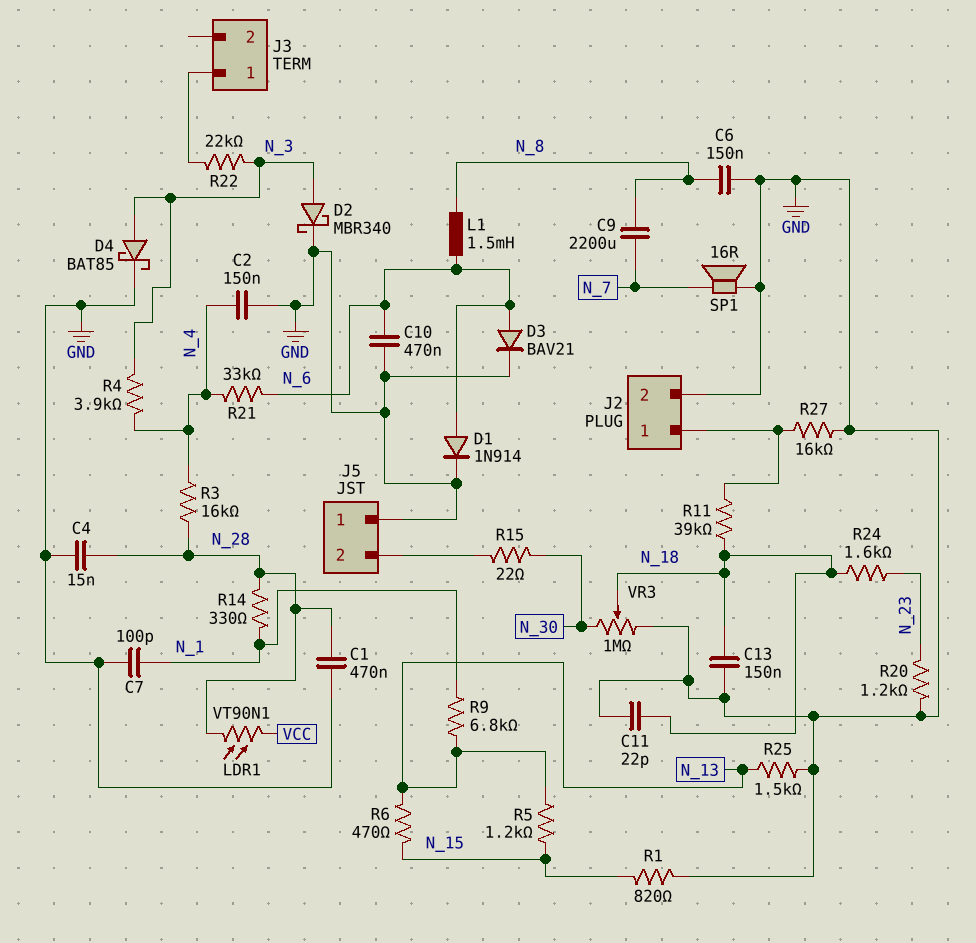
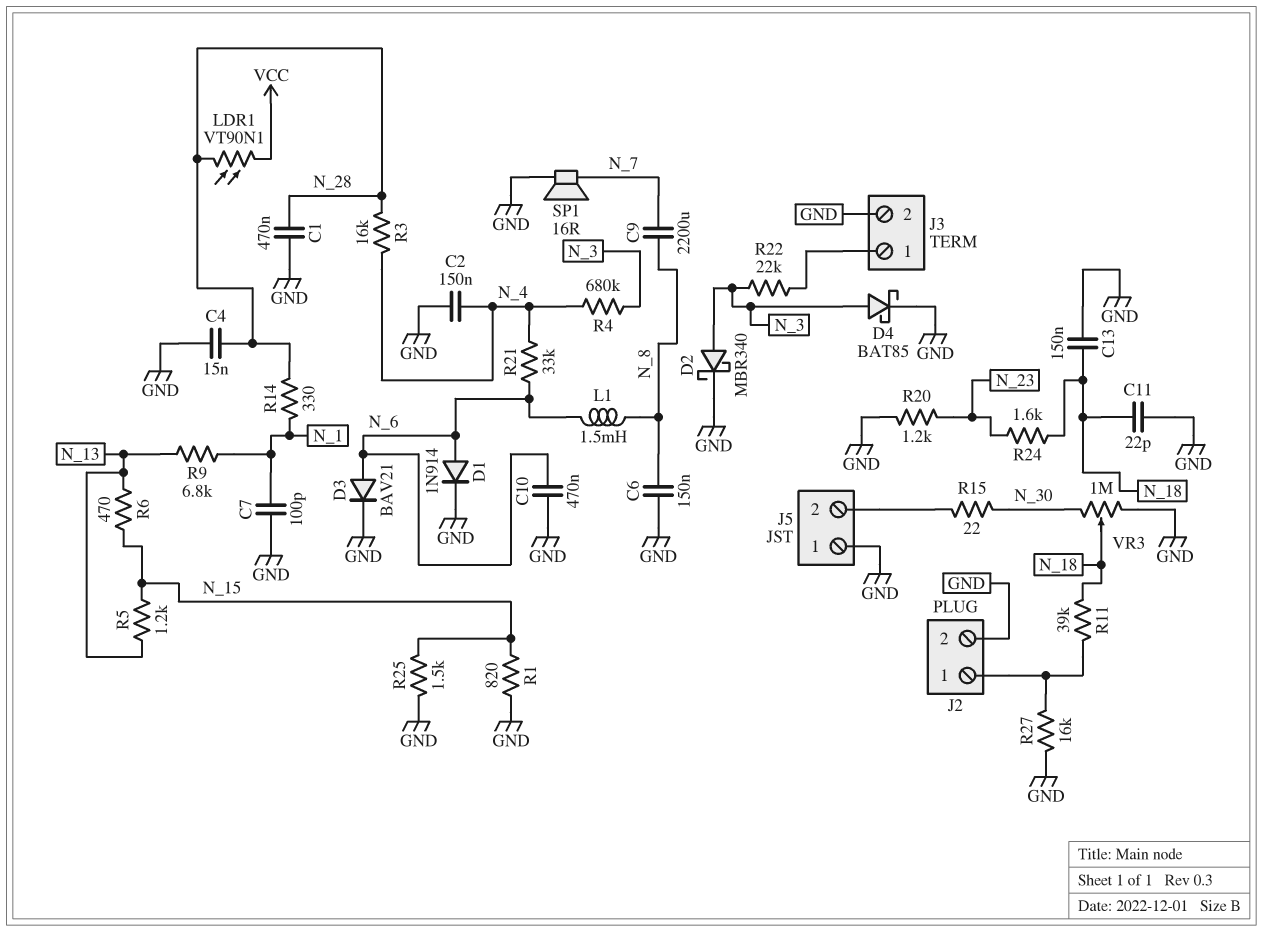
J3 pin 2: none -> GND
R4: 3.9k (N_3, N_4) -> 680k (N_3, N_4)
R25: 1.5k (GND, N_13) -> 1.5k (GND, N_15)

